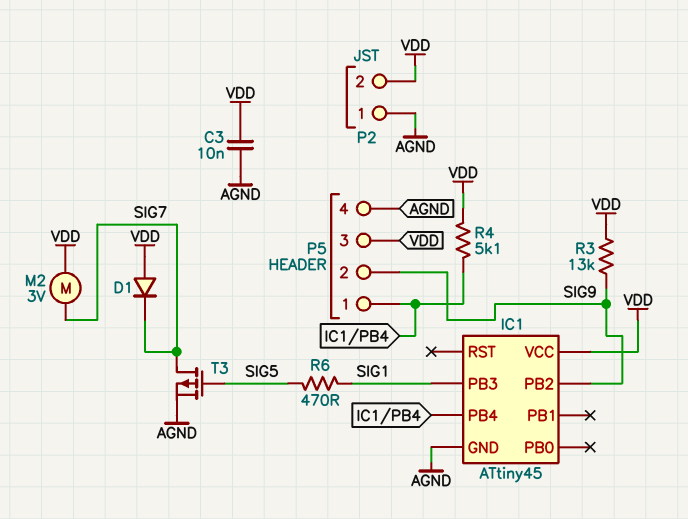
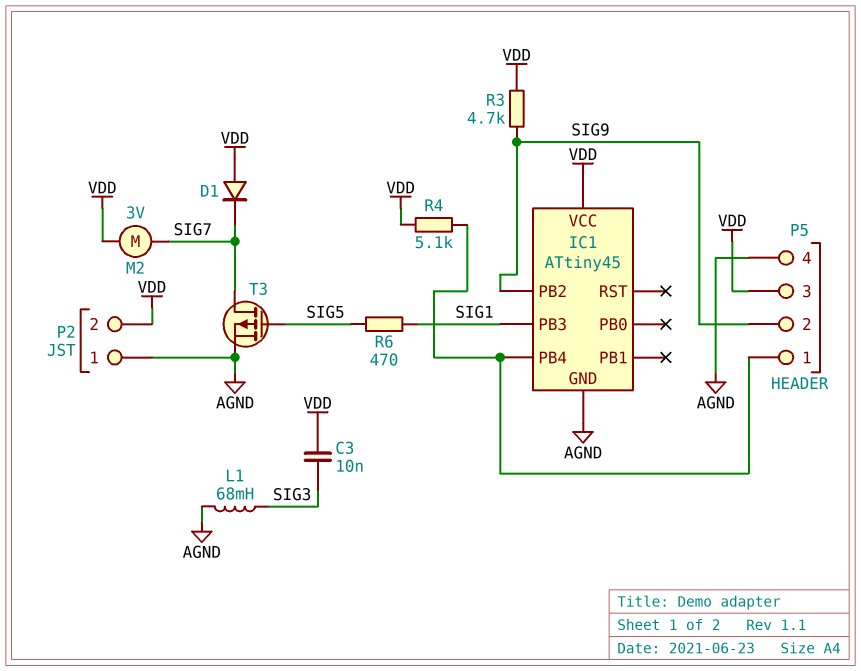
C3: 10nF (AGND, VDD) -> 10nF (SIG3, VDD)
L1: none -> 68mH (AGND, SIG3)
R3: 13k (SIG9, VDD) -> 4.7k (SIG9, VDD)

